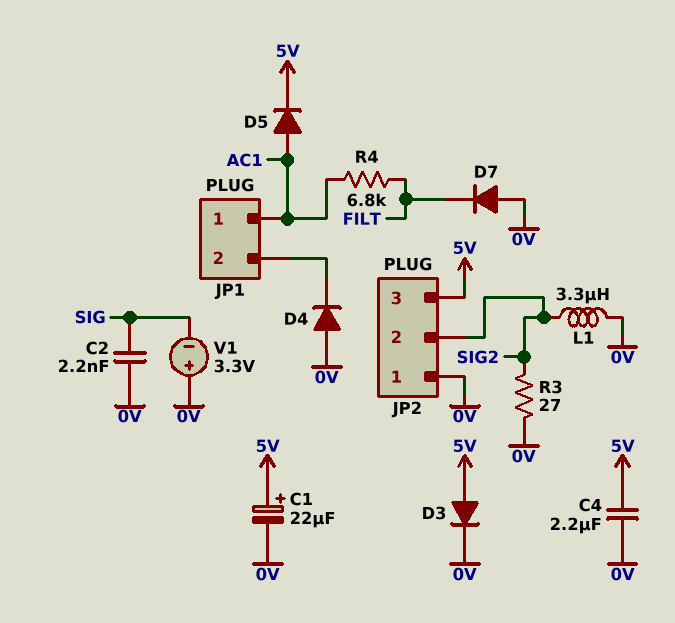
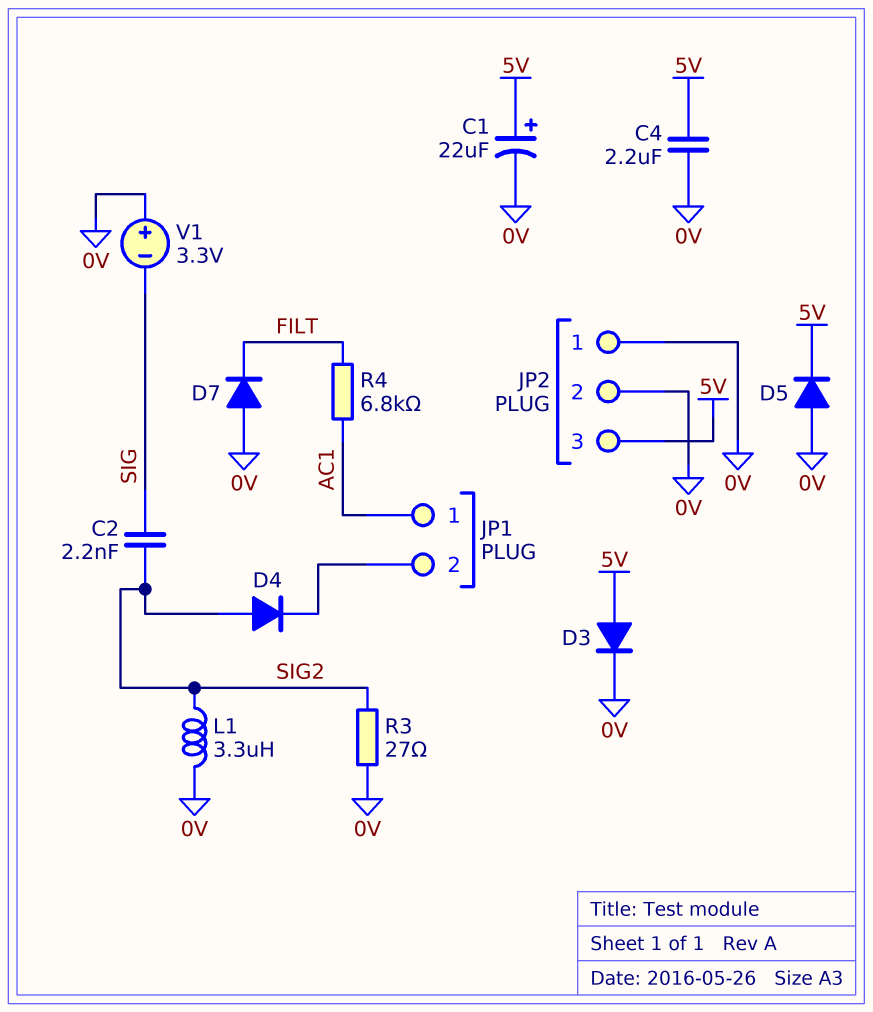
C2: 2.2nF (0V, SIG) -> 2.2nF (SIG, SIG2)
D4: diode (A 0V, K JP1/2) -> diode (A SIG2, K JP1/2)
D5: diode (A AC1, K 5V) -> diode (A 0V, K 5V)
JP2 pin 2: SIG2 -> 0V

